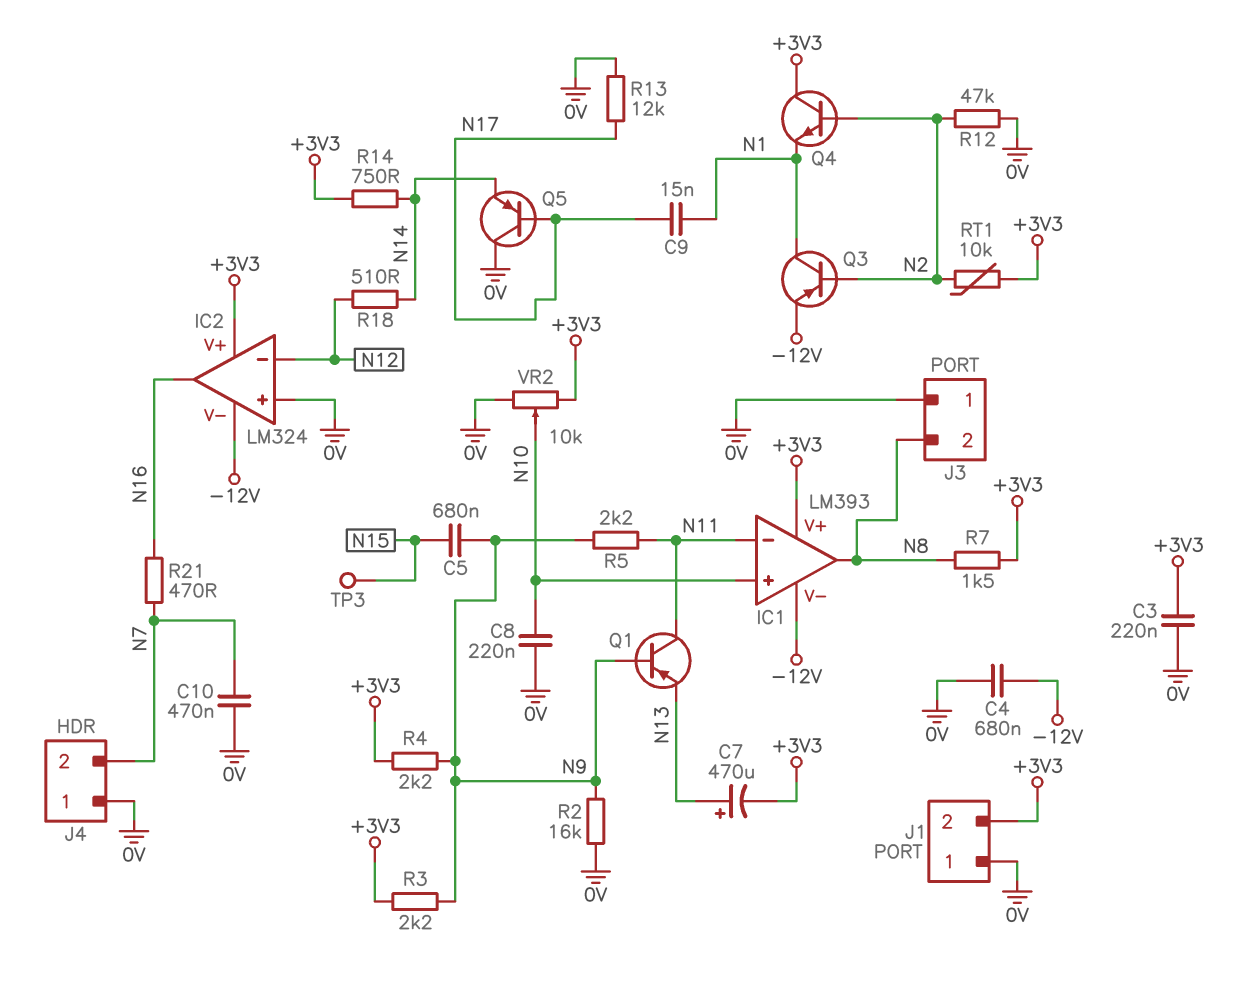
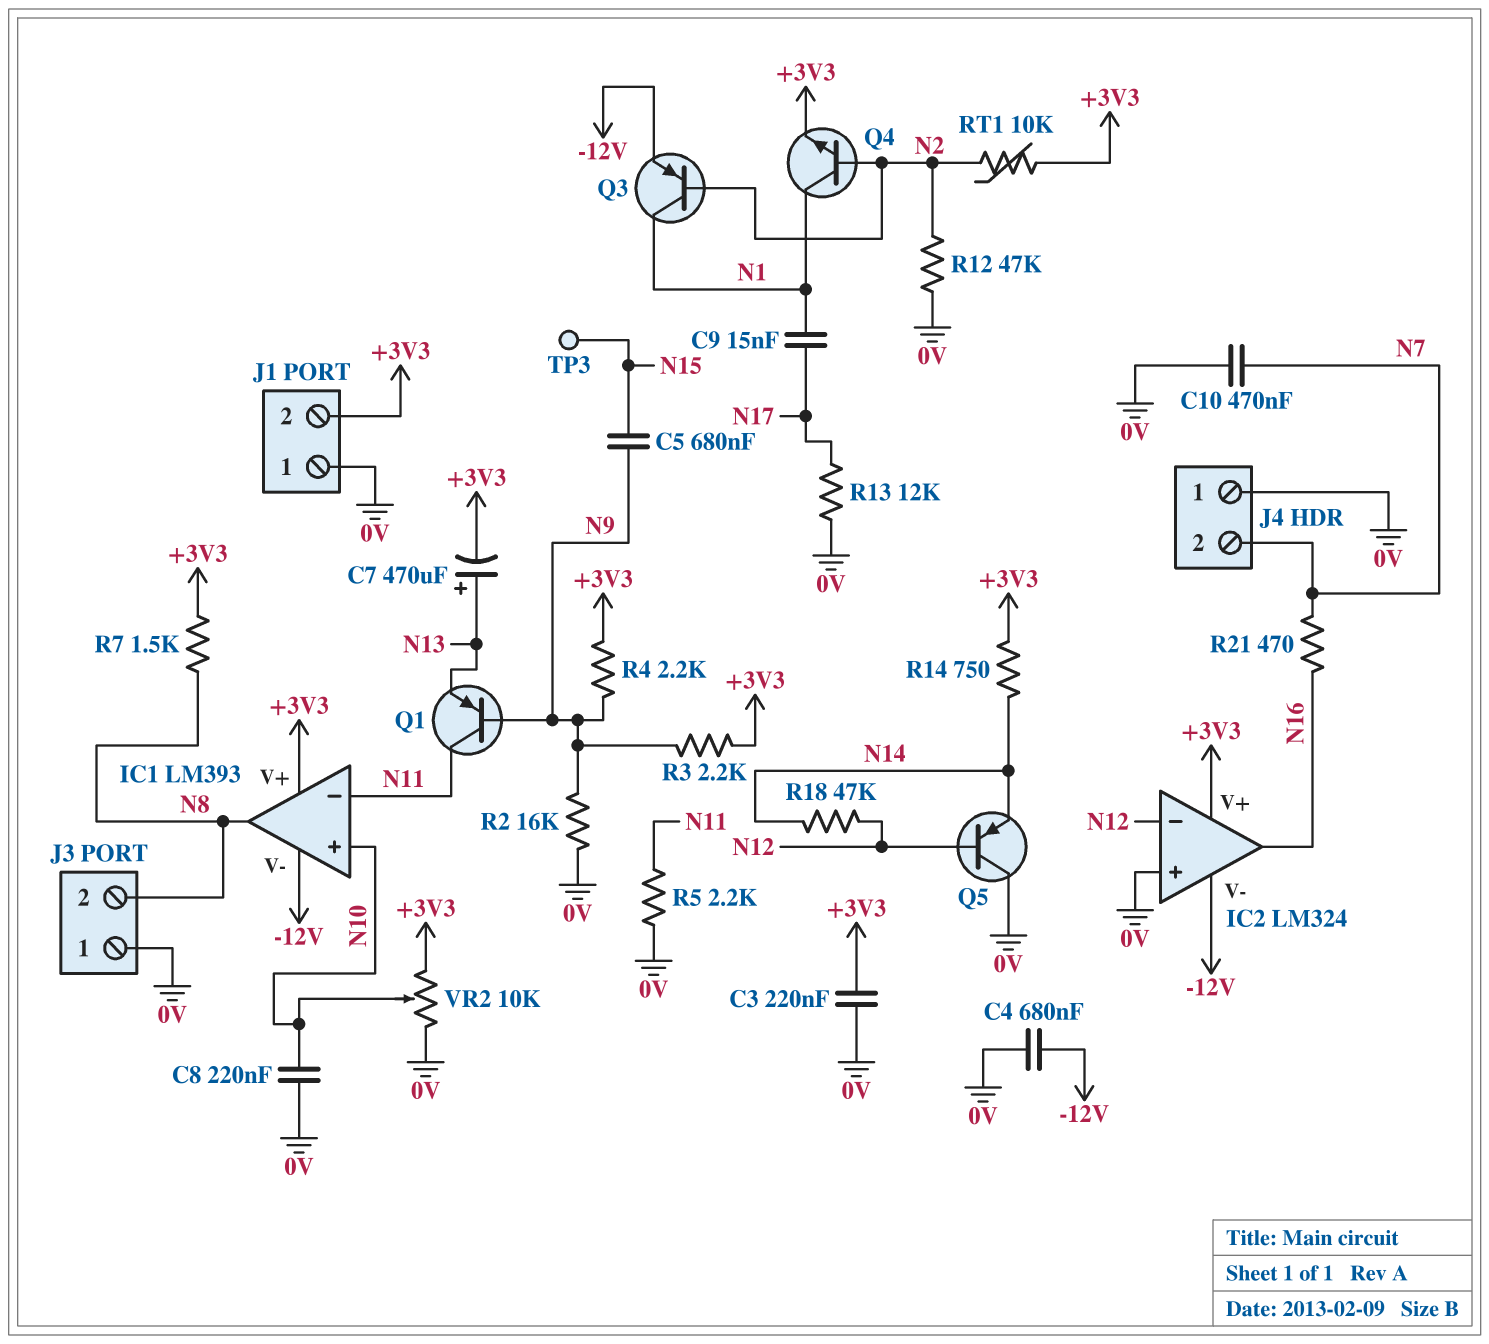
Q4: NPN (B N2, C +3V3, E N1) -> NPN (B N2, C N1, E +3V3)
Q5: PNP (B N17, C 0V, E N14) -> PNP (B N12, C 0V, E N14)
R5: 2.2k (N9, N11) -> 2.2k (0V, N11)
R18: 510 (N12, N14) -> 47k (N12, N14)

